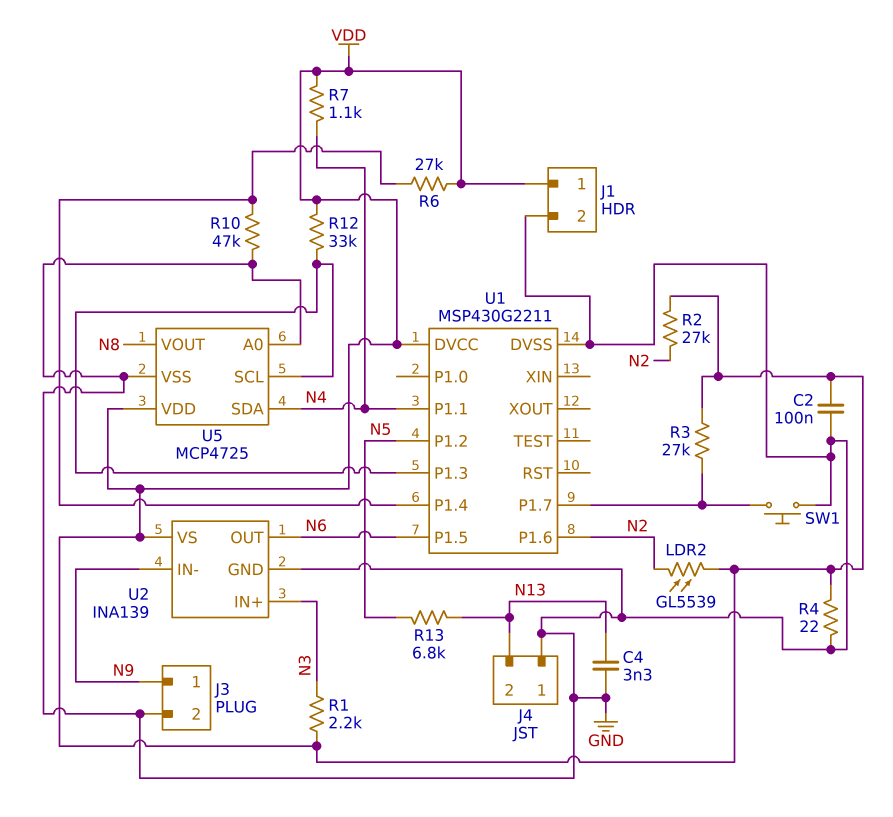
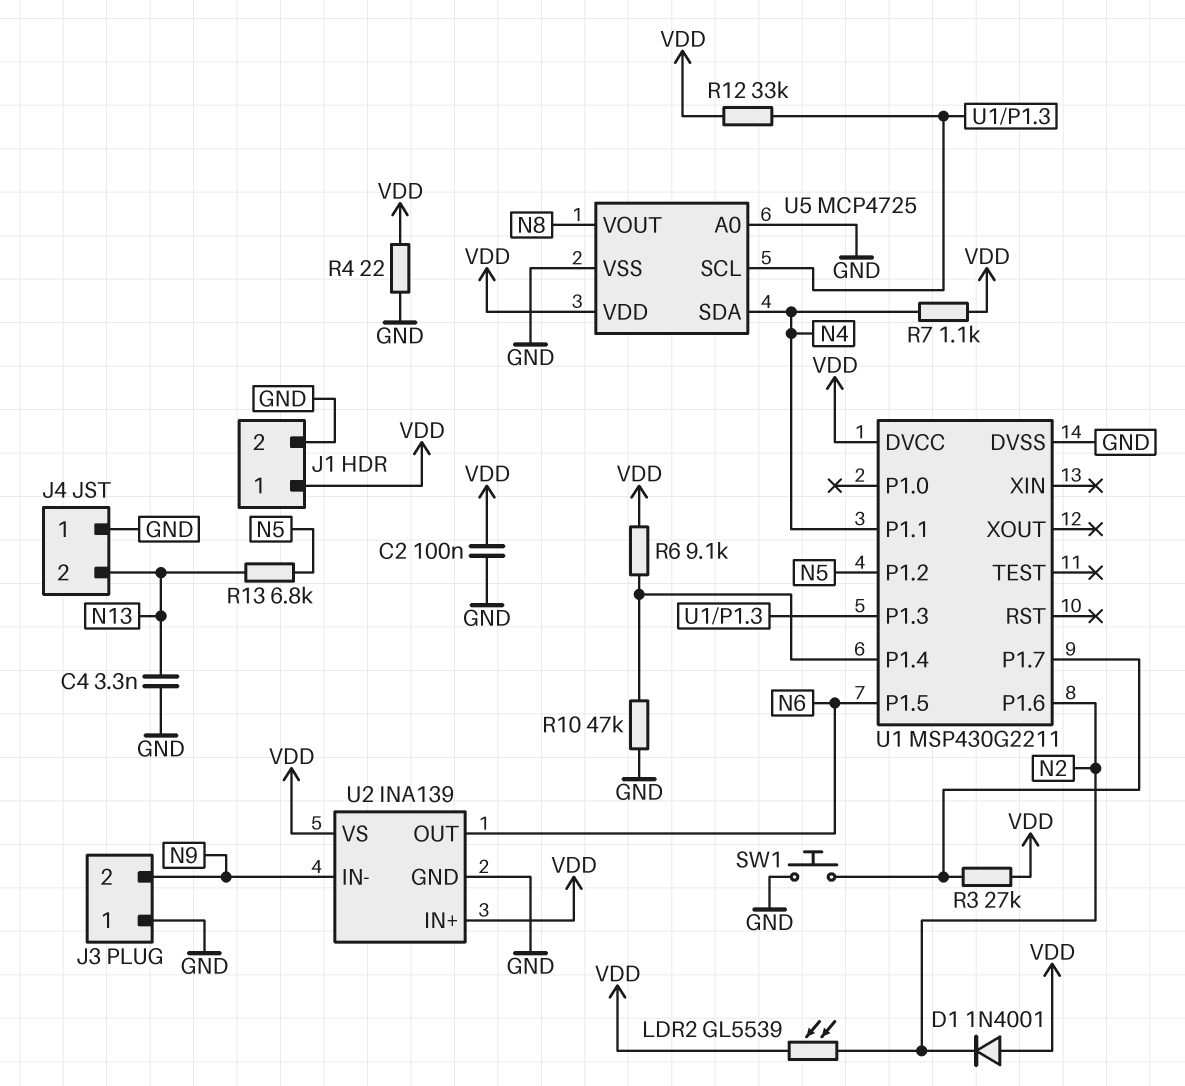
D1: none -> diode 1N4001 (A VDD, K N2)
J3 pin 1: N9 -> GND
J3 pin 2: GND -> N9
R1: 2.2k (N3, VDD) -> none
R2: 27k (N2, VDD) -> none
R6: 27k (U1/P1.4, VDD) -> 9.1k (U1/P1.4, VDD)
U2 pin IN+: N3 -> VDD

